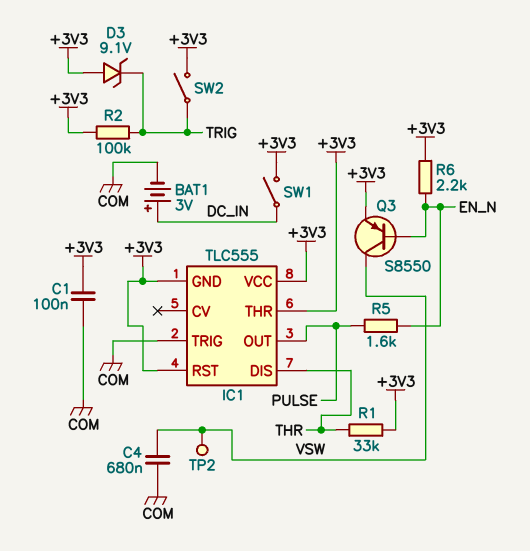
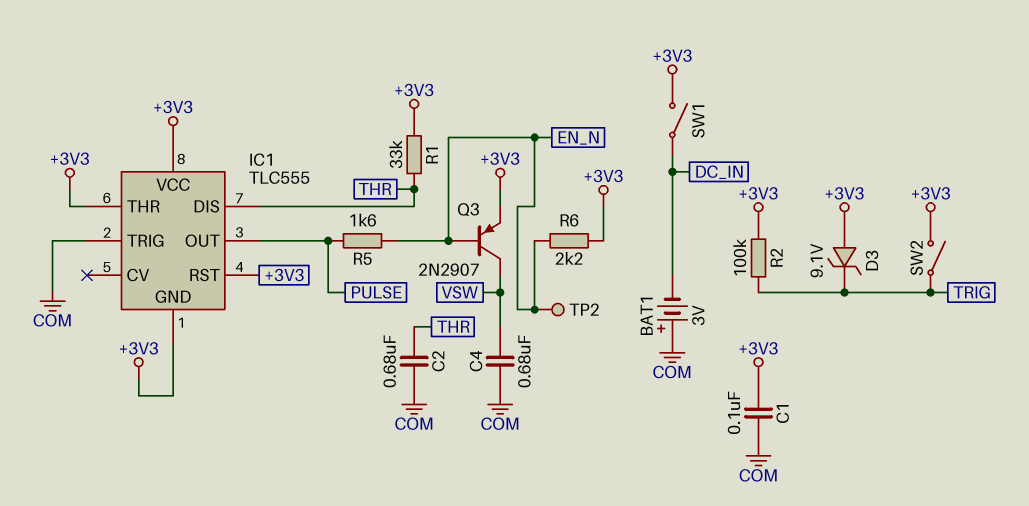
BAT1: 3V (plus DC_IN, minus COM) -> 3V (plus COM, minus DC_IN)
C2: none -> 680nF (COM, THR)
Q3: PNP S8550 (B EN_N, C VSW, E +3V3) -> PNP 2N2907 (B EN_N, C VSW, E +3V3)
TP2: test point (VSW) -> test point (EN_N)

